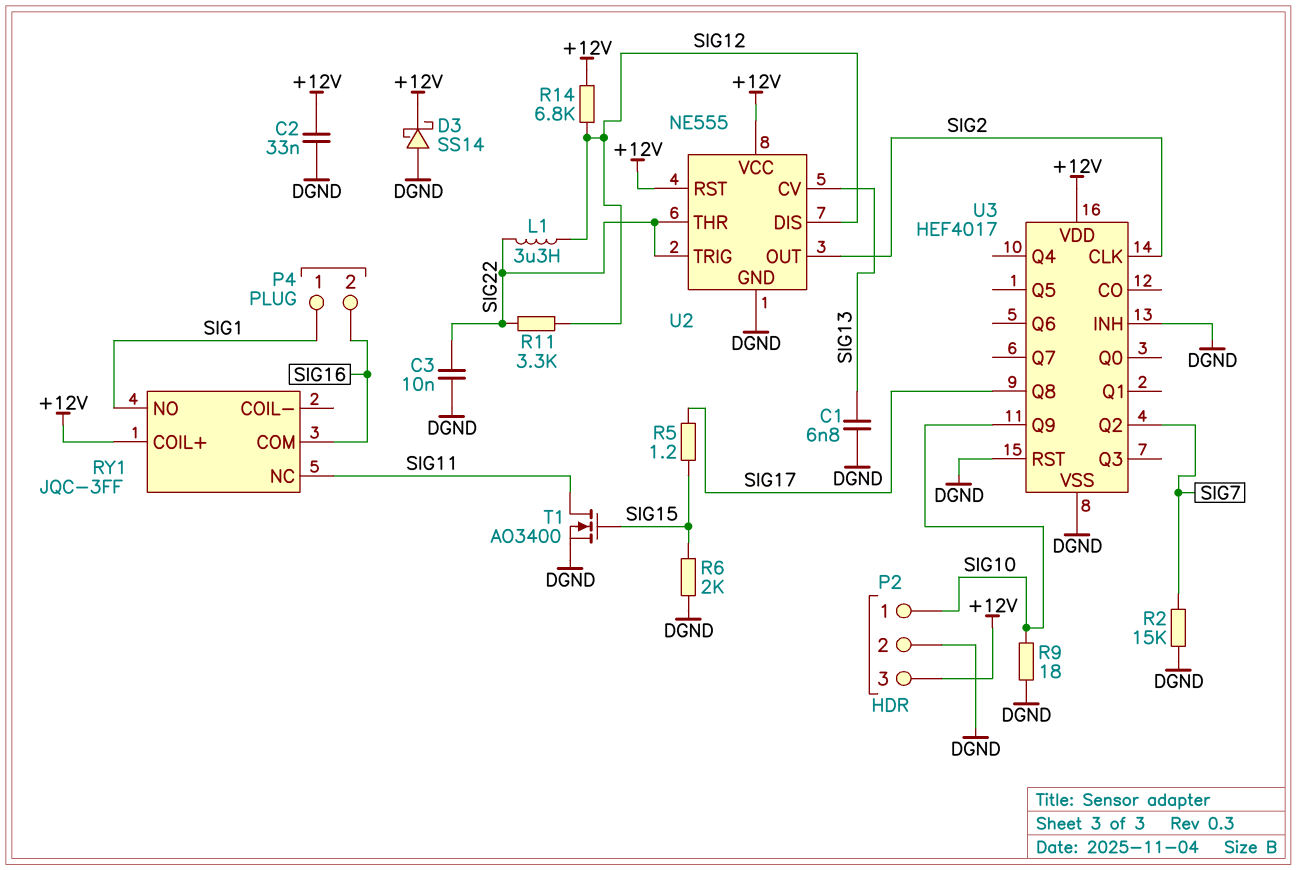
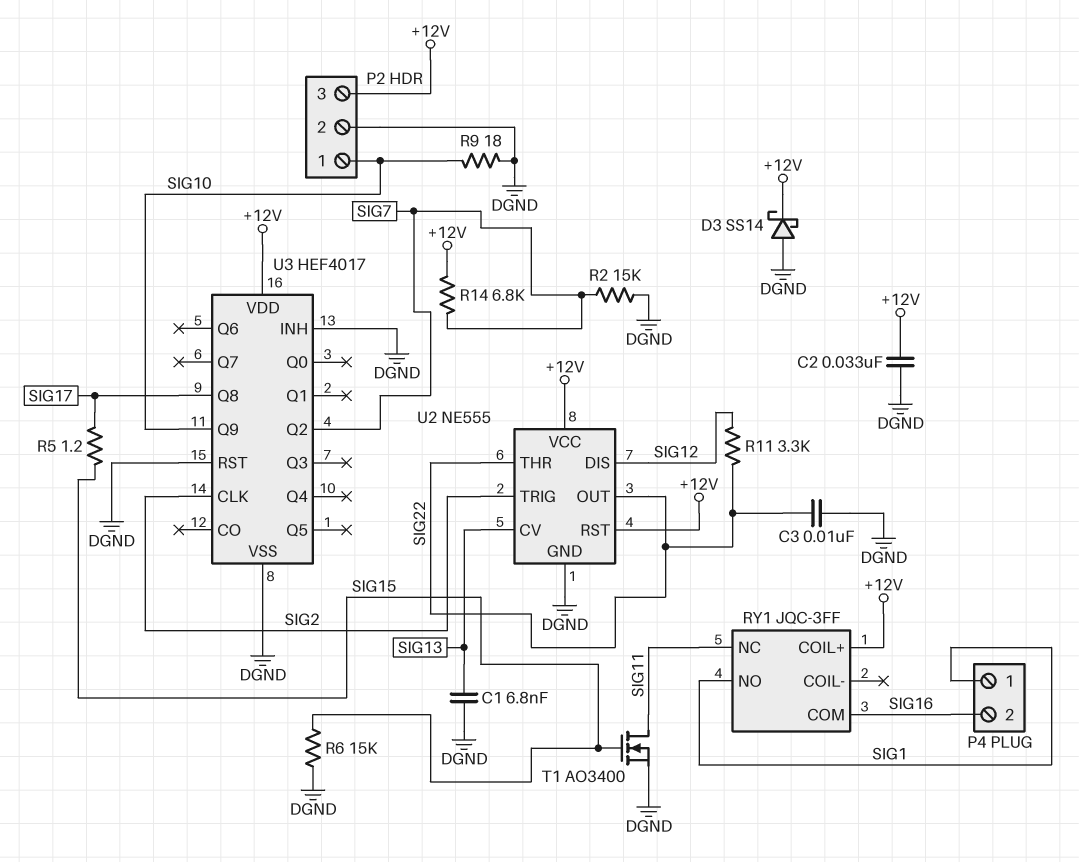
L1: 3.3uH (SIG12, SIG22) -> none
R6: 2k (DGND, SIG15) -> 15k (DGND, SIG15)
R14: 6.8k (+12V, SIG12) -> 6.8k (+12V, SIG7)
U2 pin OUT: SIG2 -> SIG22
U2 pin TRIG: SIG22 -> SIG2

